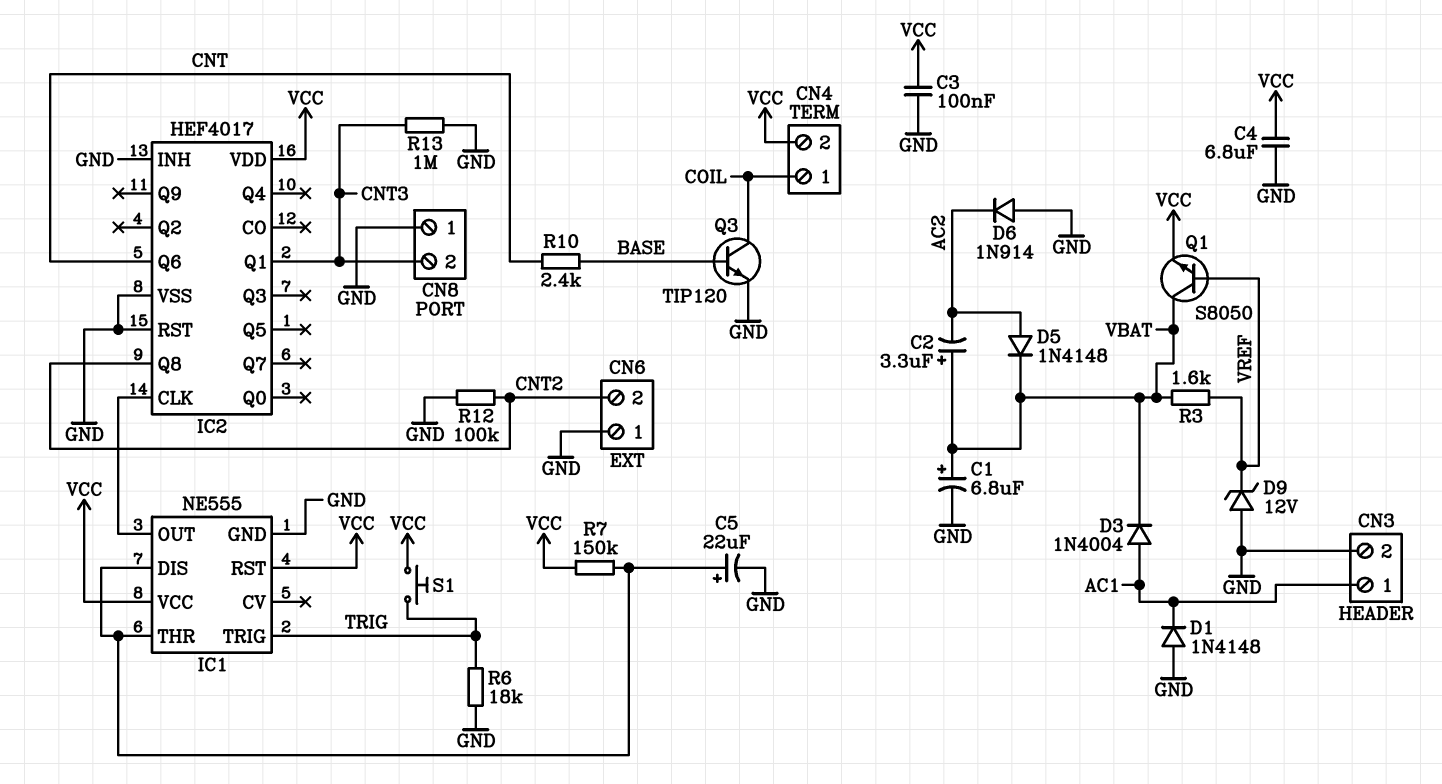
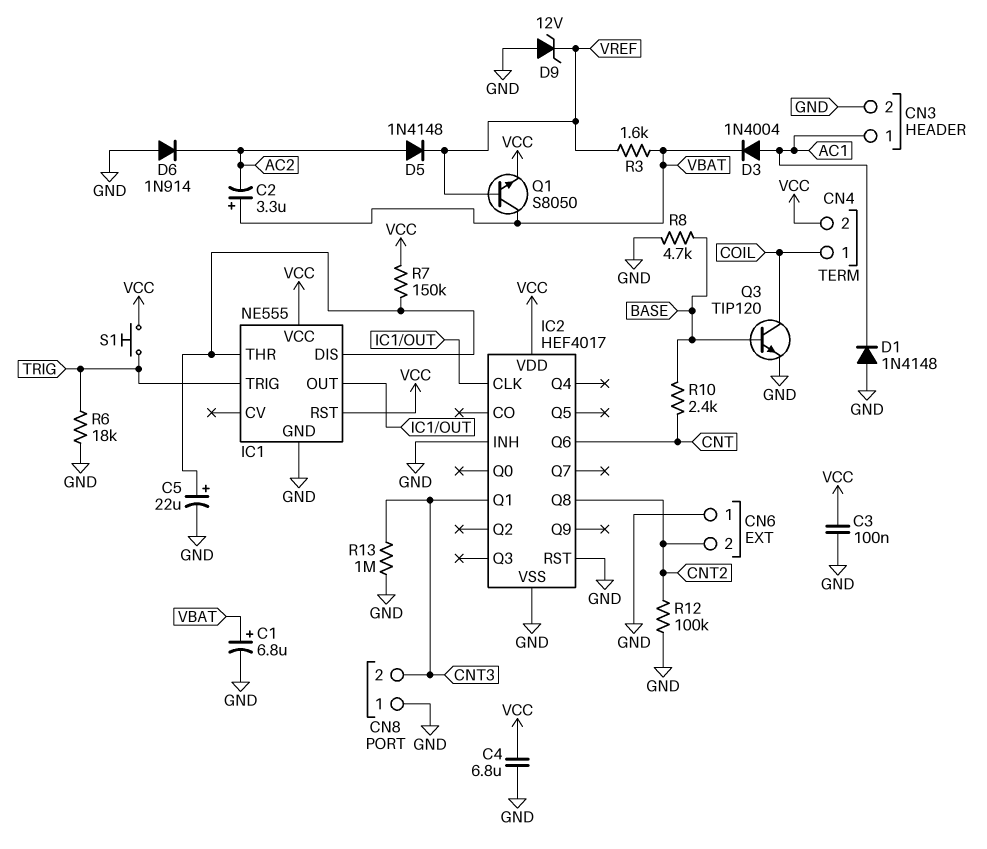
D5: diode 1N4148 (A AC2, K VBAT) -> diode 1N4148 (A AC2, K VREF)
R8: none -> 4.7k (BASE, GND)

